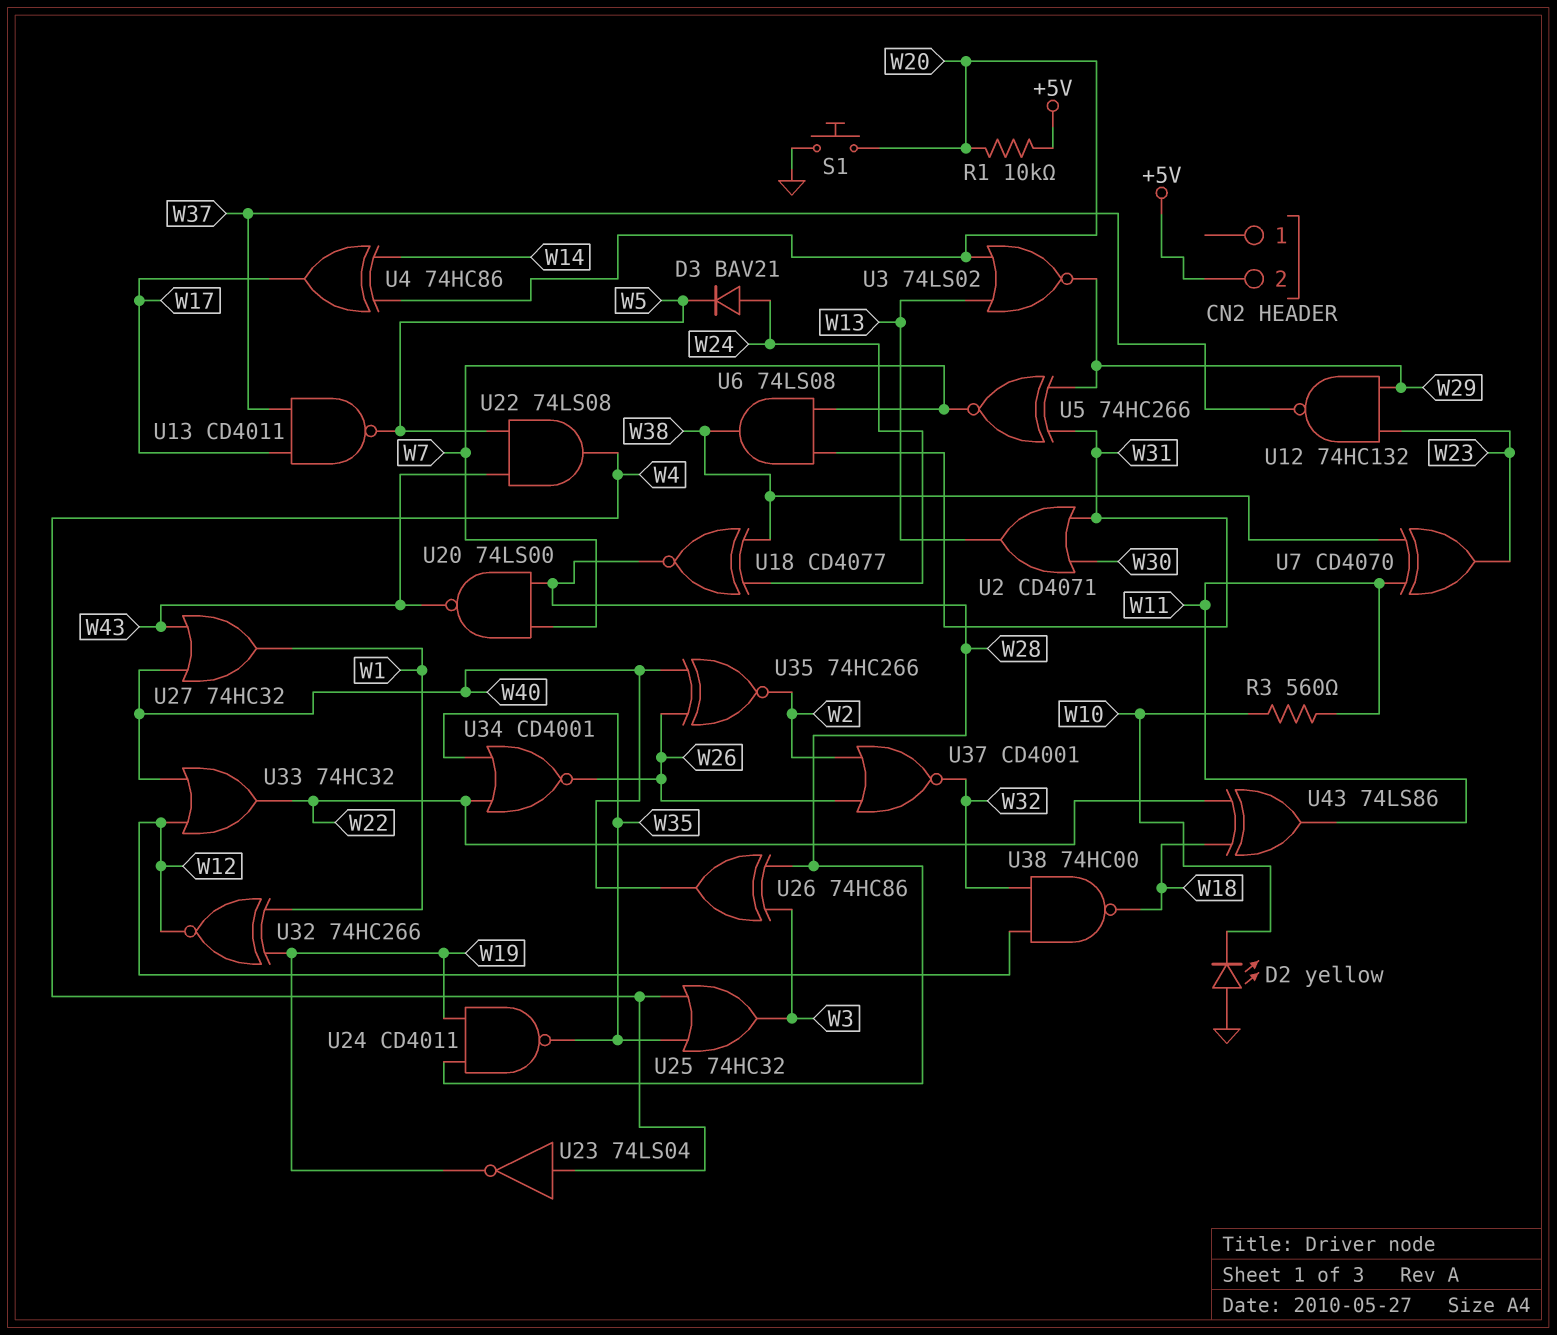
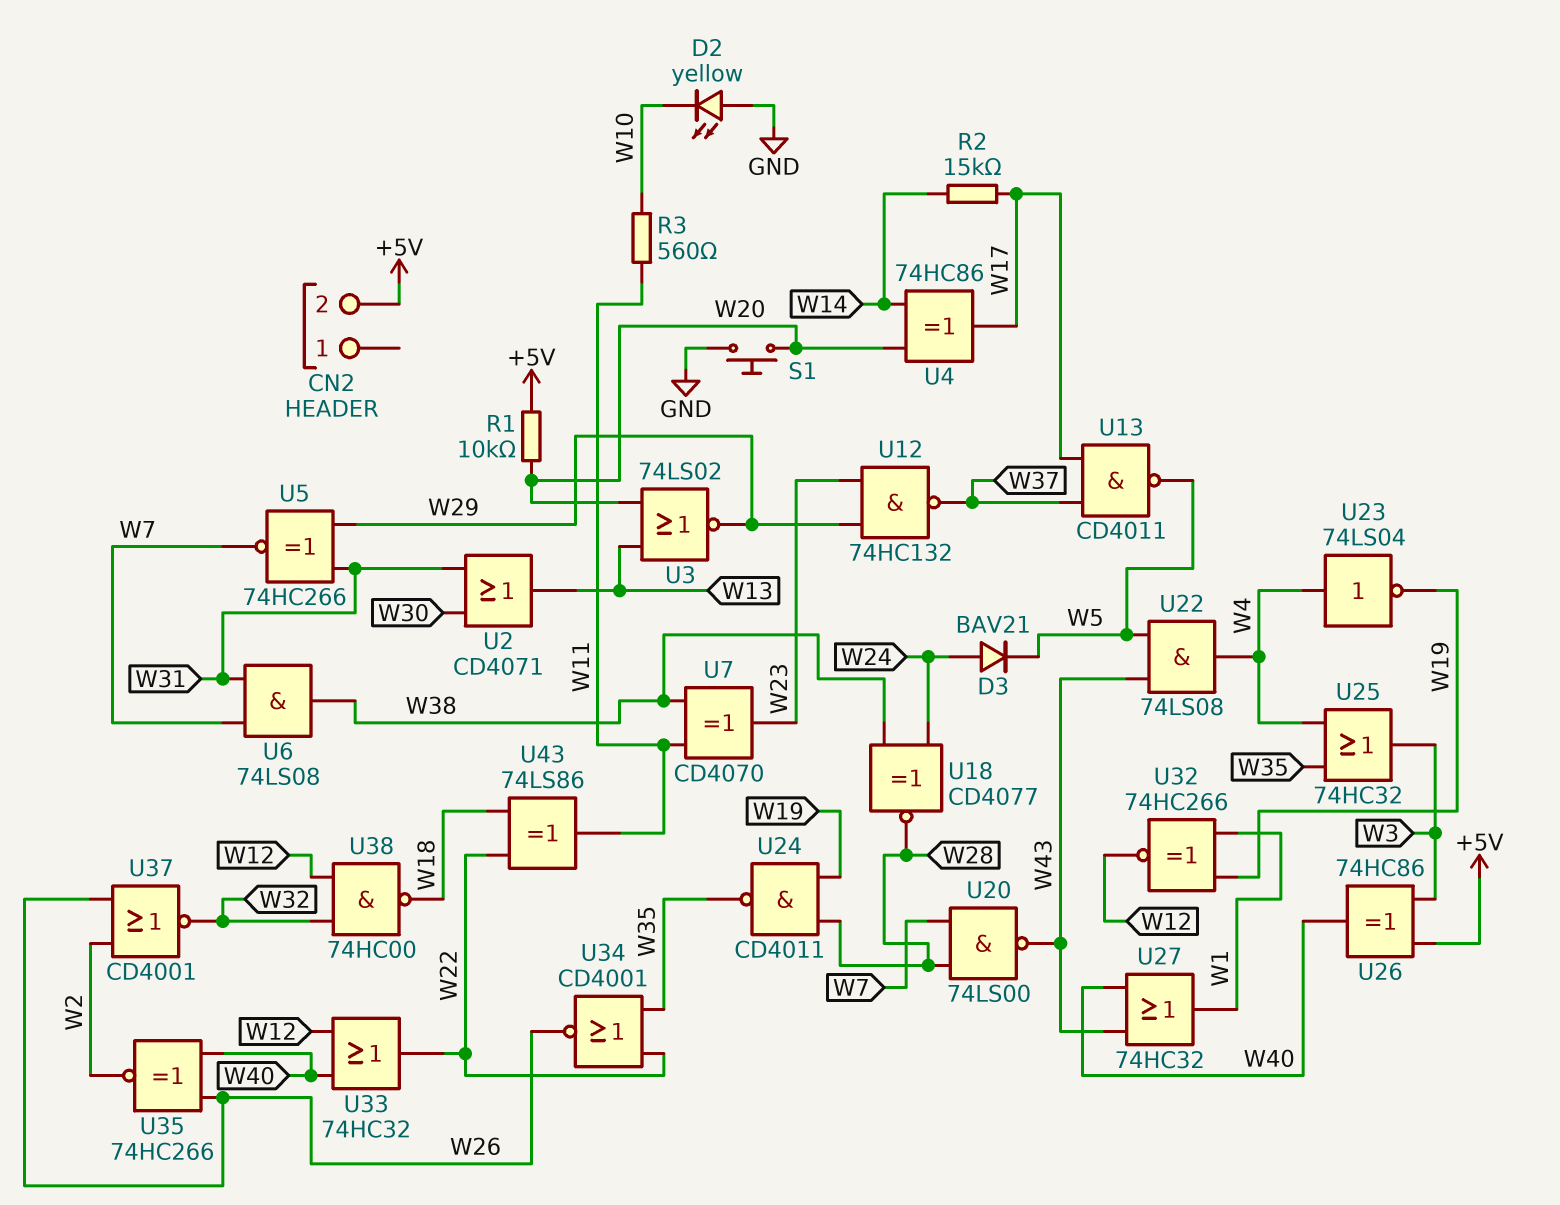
R2: none -> 15k (W14, W17)
U26: XOR 74HC86 (in W3, in W28, out W40) -> XOR 74HC86 (in +5V, in W3, out W40)

